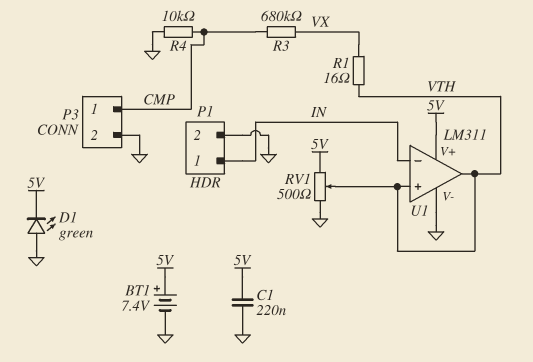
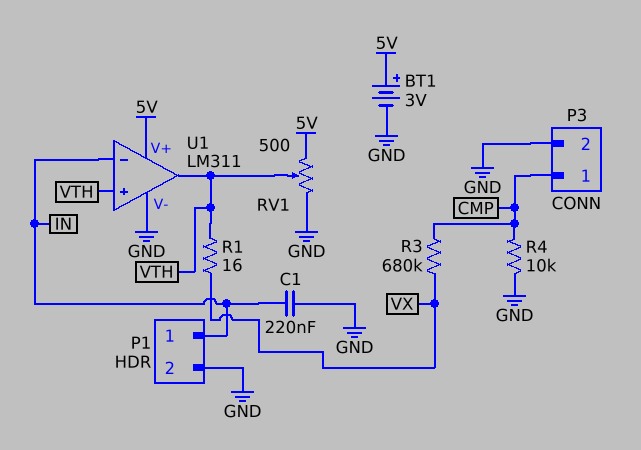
BT1: 7.4V (plus 5V, minus GND) -> 3V (plus 5V, minus GND)
C1: 220nF (5V, GND) -> 220nF (GND, IN)
D1: LED green (A GND, K 5V) -> none

